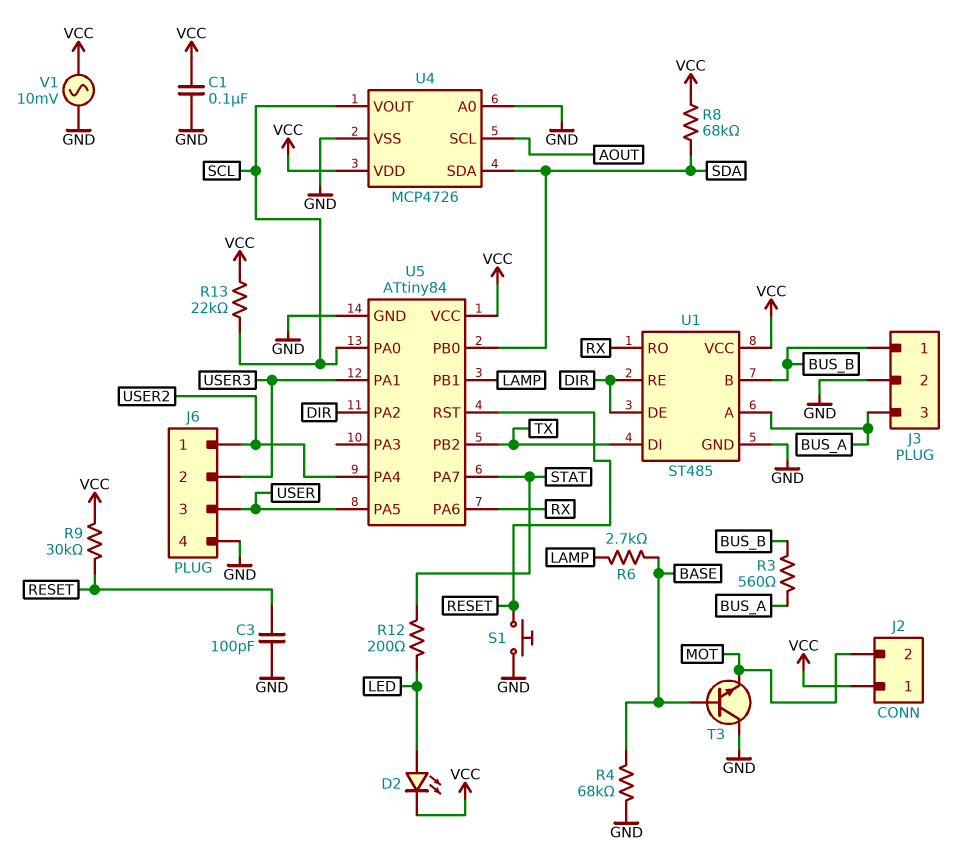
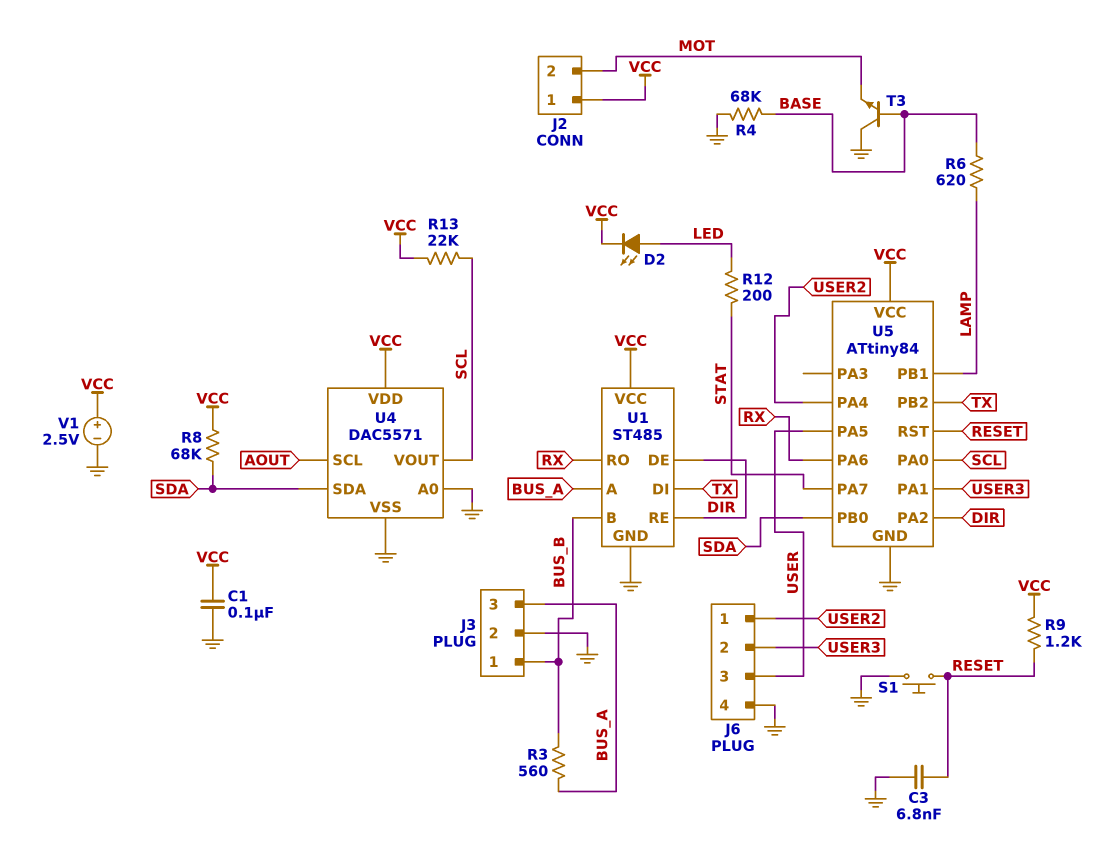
C3: 100pF (GND, RESET) -> 6.8nF (GND, RESET)
R6: 2.7k (BASE, LAMP) -> 620 (BASE, LAMP)
R9: 30k (RESET, VCC) -> 1.2k (RESET, VCC)
U4: MCP4726 -> DAC5571
V1: AC 10mV (GND, VCC) -> 2.5V (plus VCC, minus GND)

